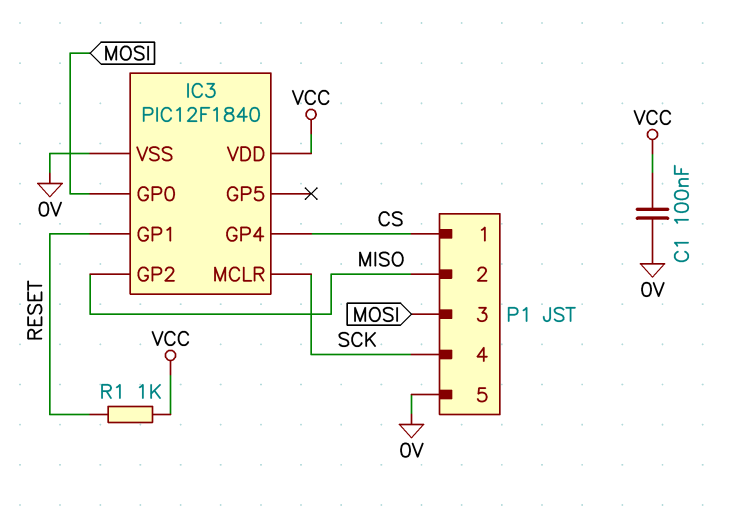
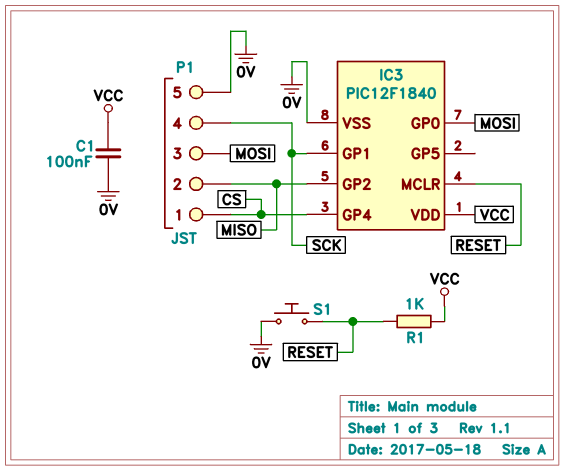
IC3 pin GP1: RESET -> SCK
IC3 pin MCLR: SCK -> RESET
S1: none -> button (0V, RESET)

